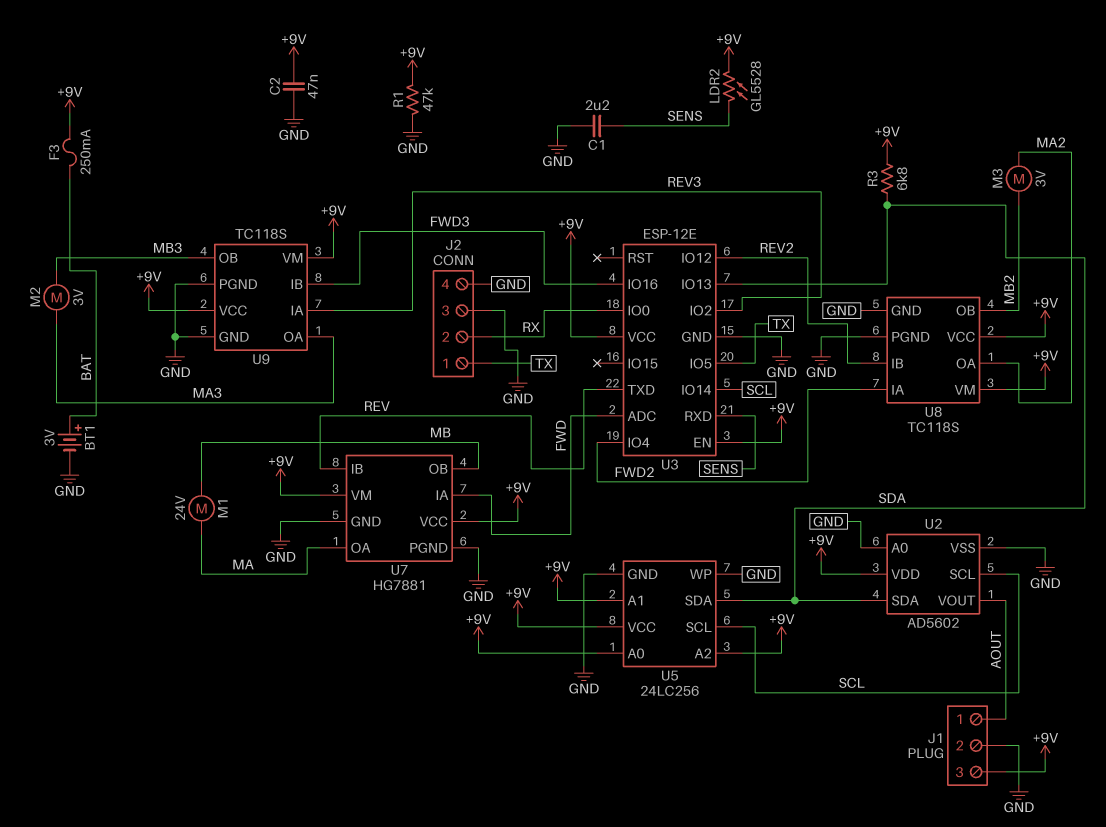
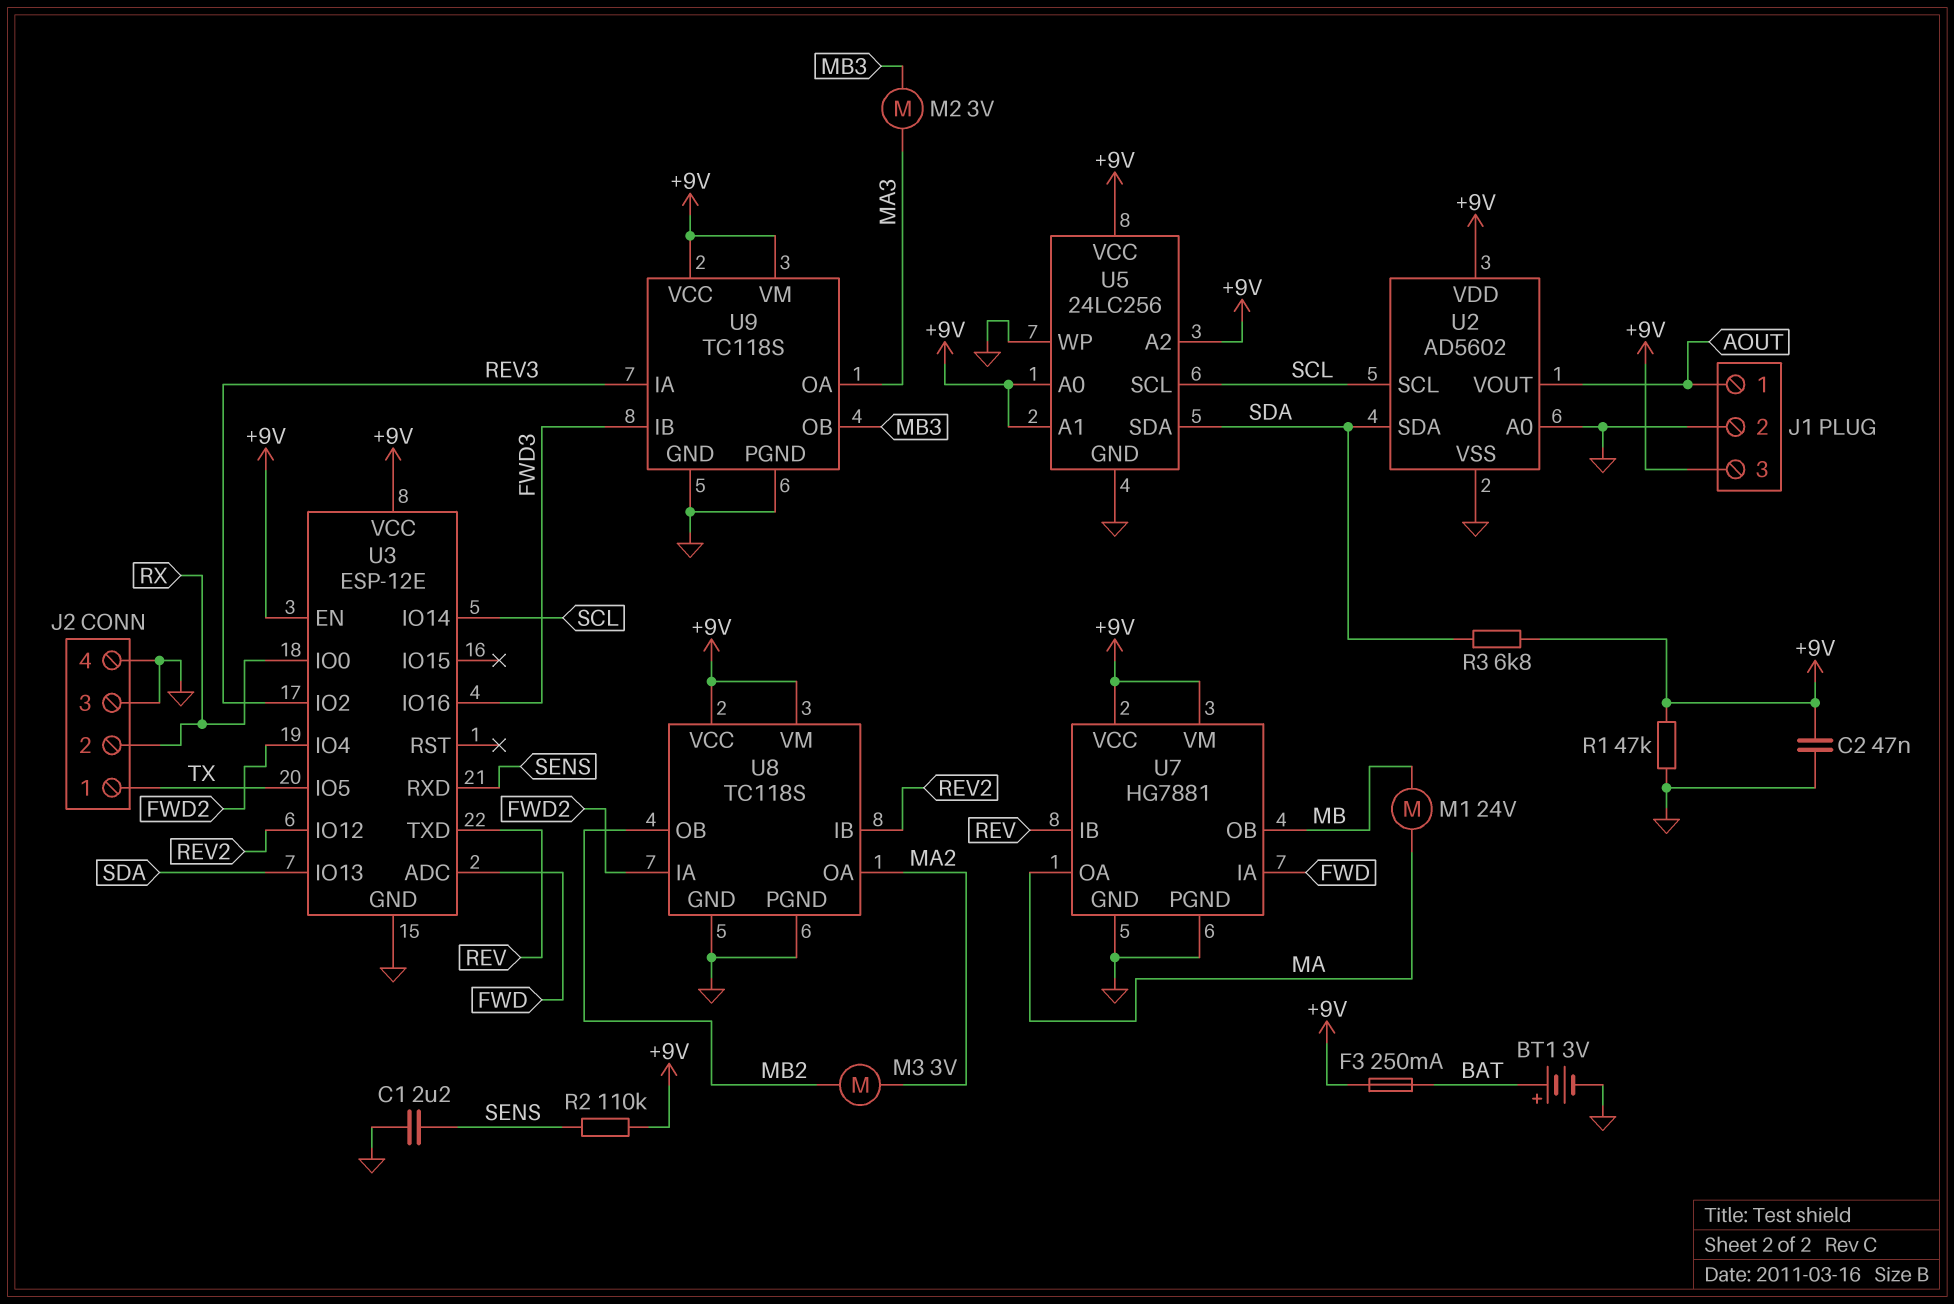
LDR2: GL5528 (+9V, SENS) -> none
R2: none -> 110k (+9V, SENS)

